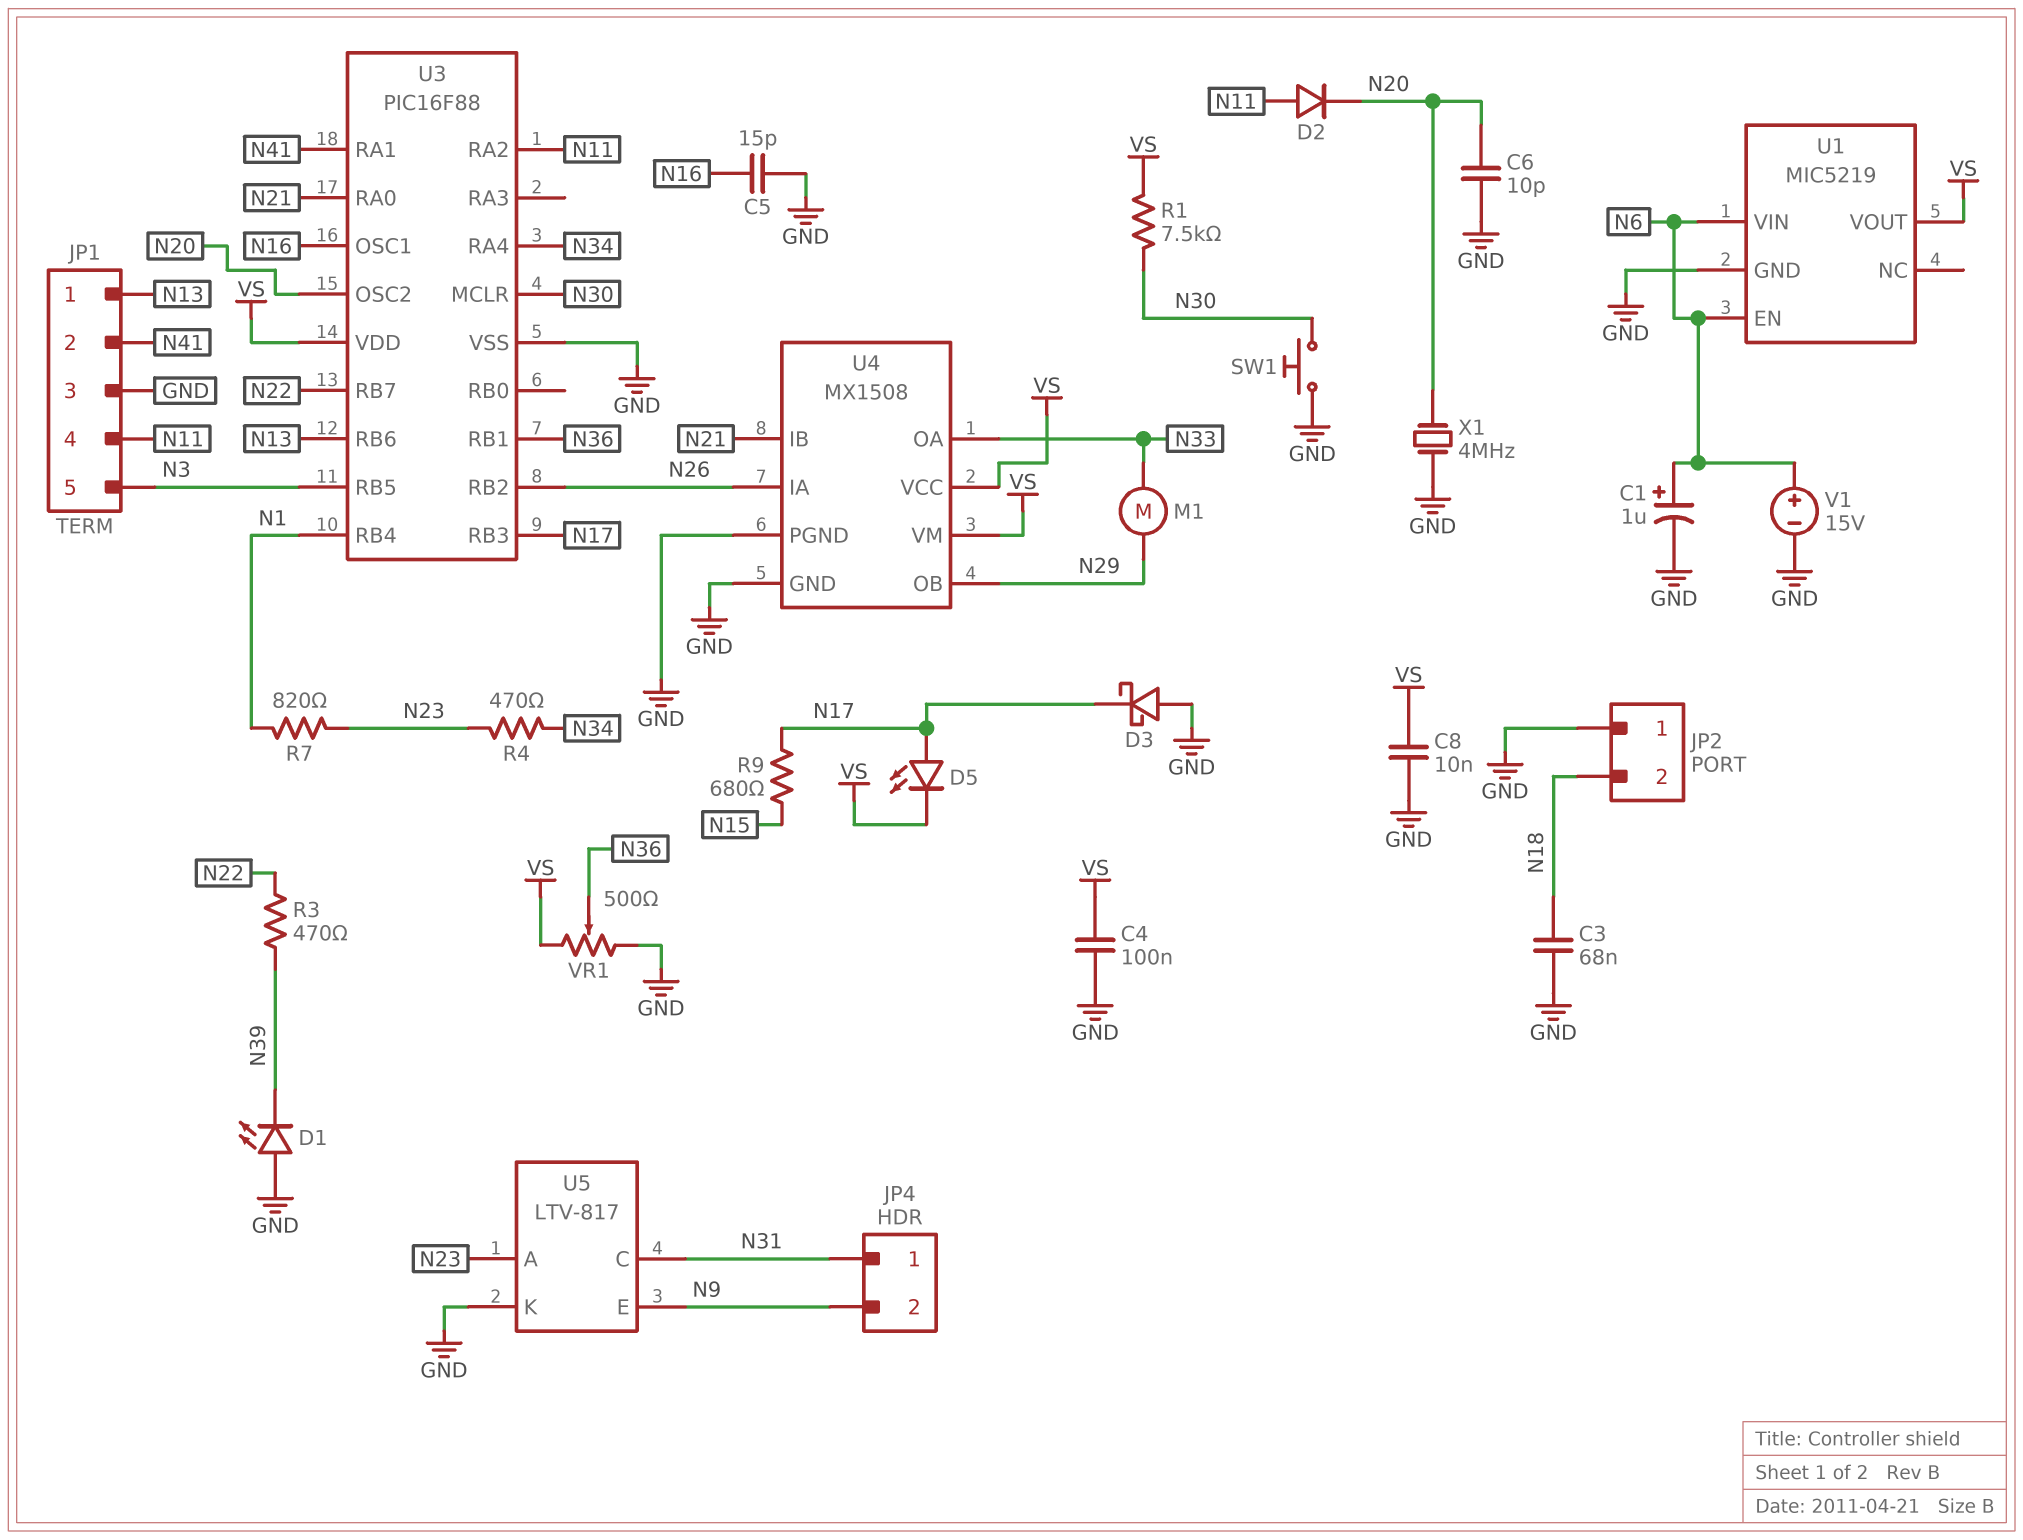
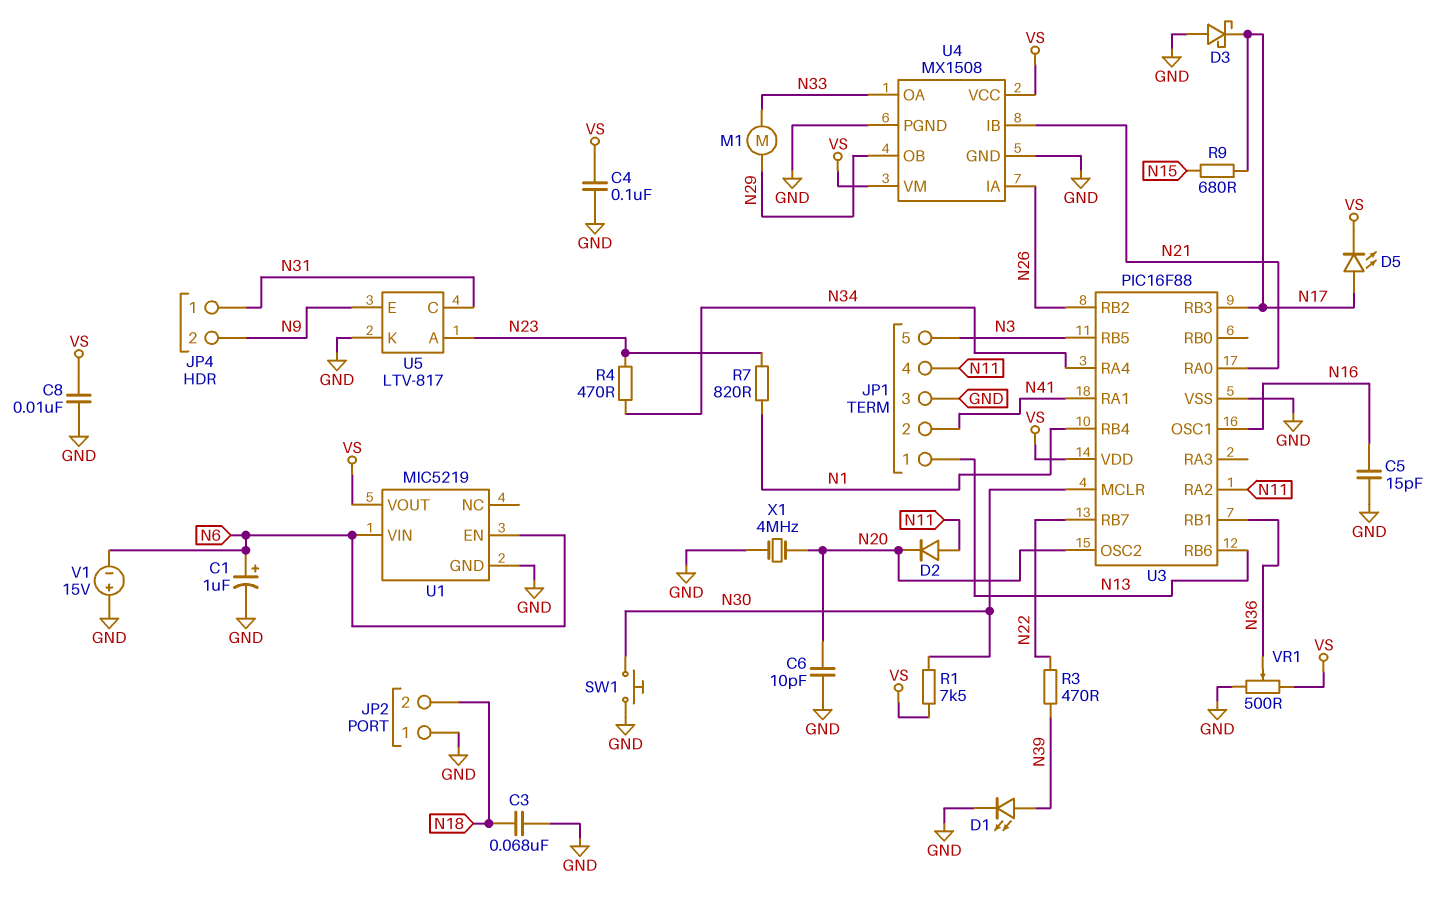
D1: LED (A GND, K N39) -> LED (A N39, K GND)
V1: 15V (plus N6, minus GND) -> 15V (plus GND, minus N6)

